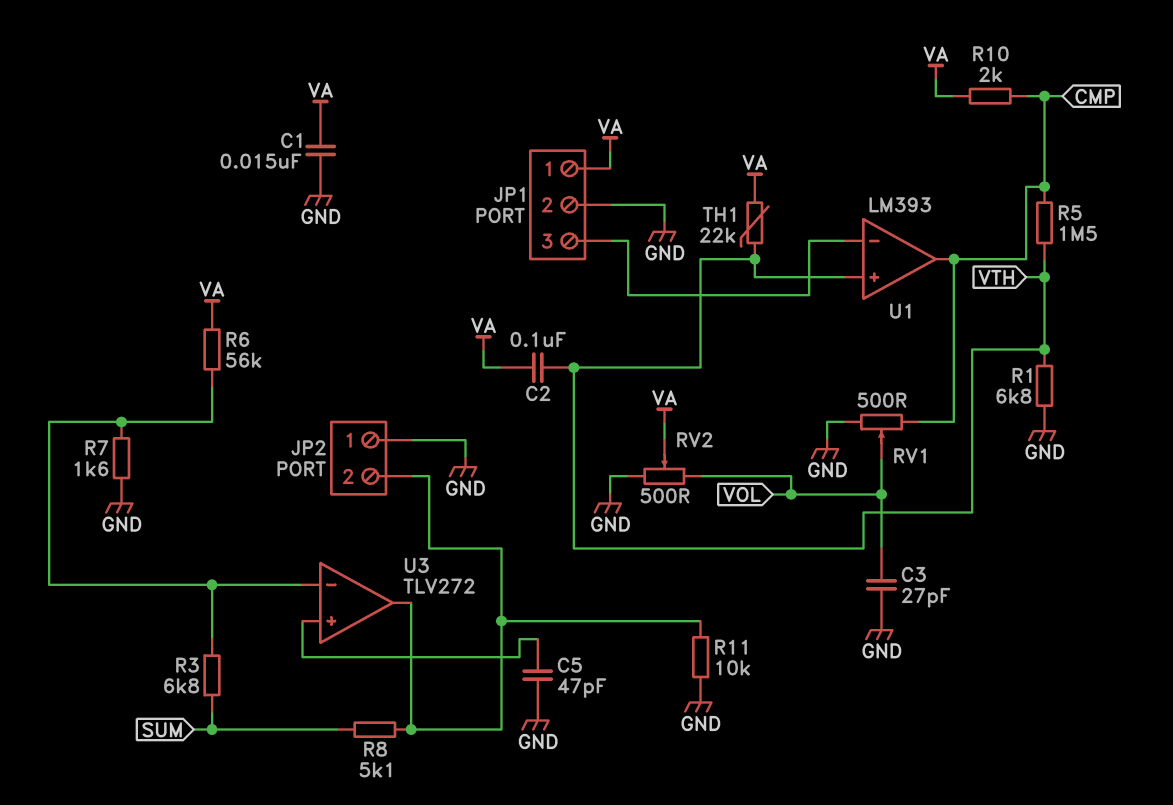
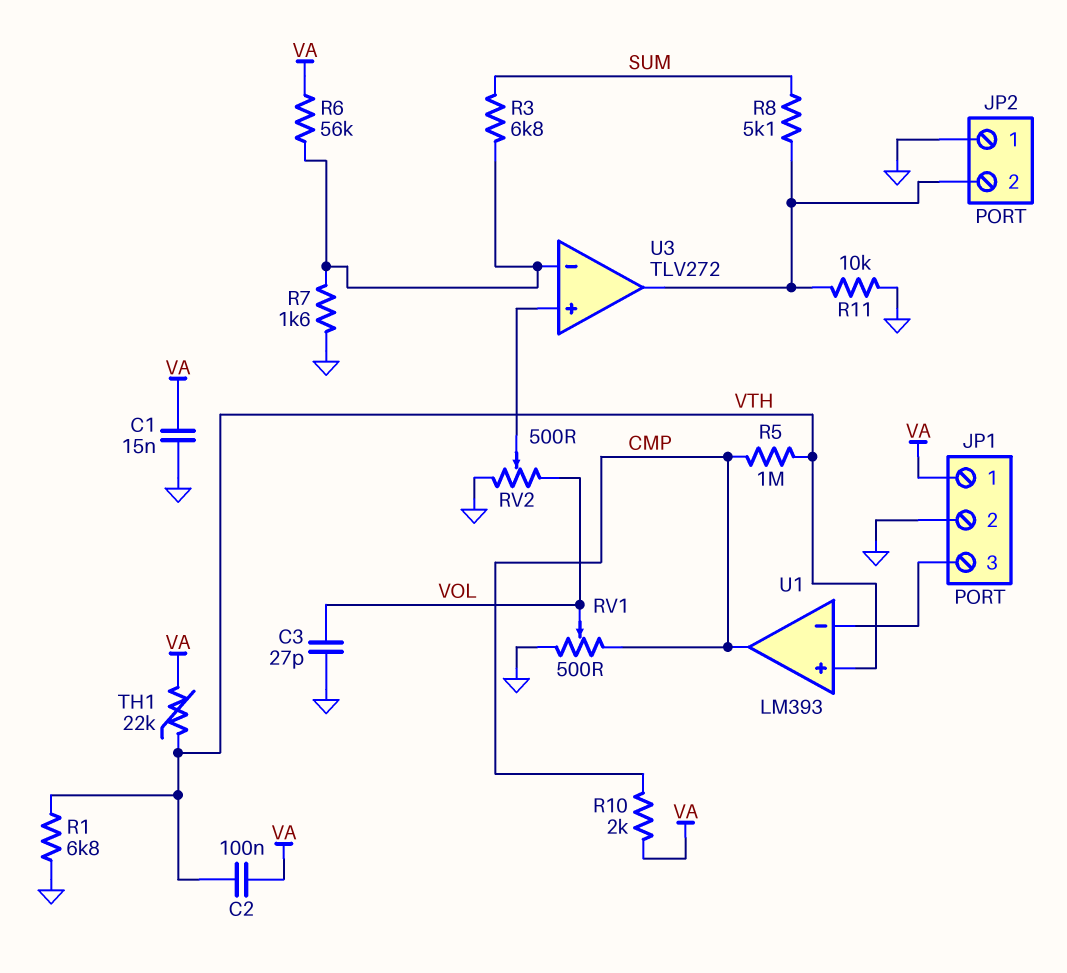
C5: 47pF (GND, U3/in+) -> none
R5: 1.5M (CMP, VTH) -> 1M (CMP, VTH)
RV2: 500 (GND, VOL, wiper VA) -> 500 (GND, VOL, wiper U3/in+)

